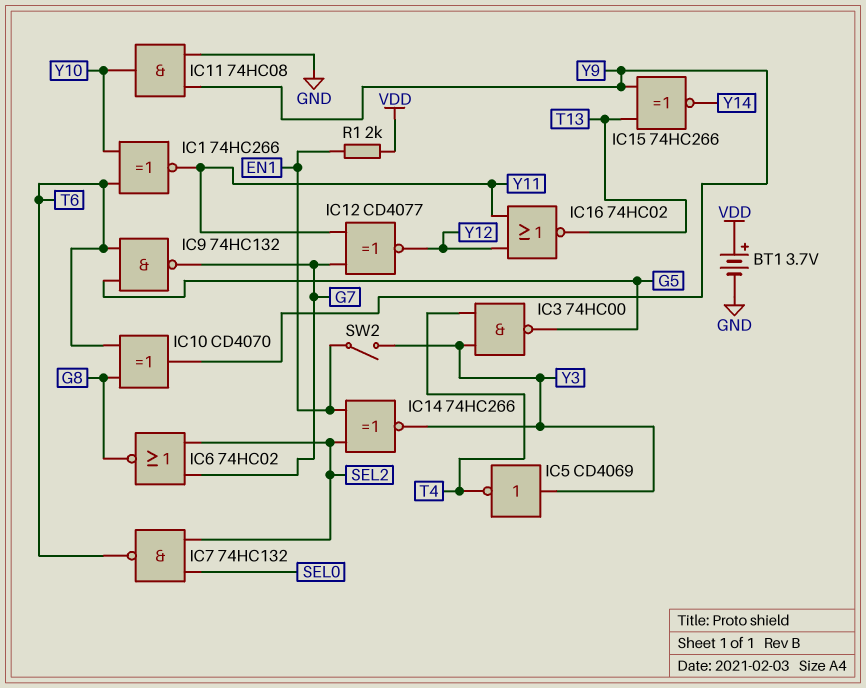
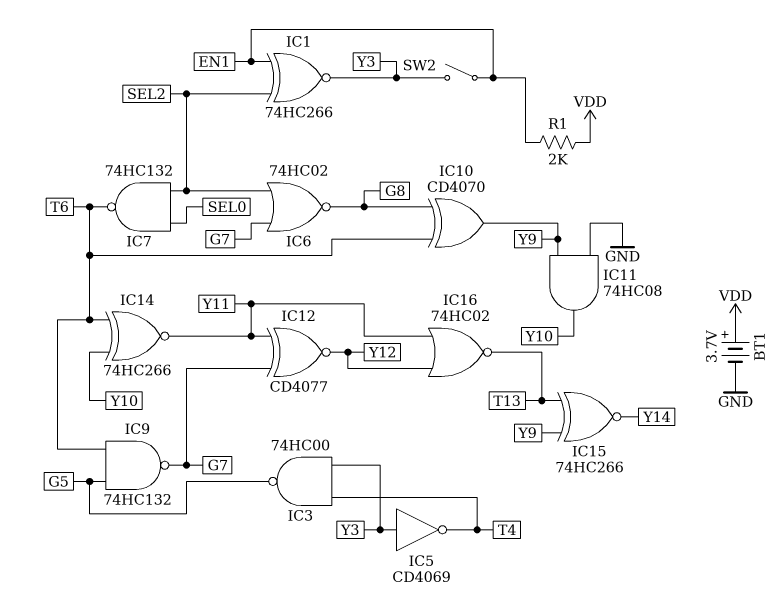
IC1: XNOR 74HC266 (in T6, in Y10, out Y11) -> XNOR 74HC266 (in EN1, in SEL2, out Y3)
IC14: XNOR 74HC266 (in EN1, in SEL2, out Y3) -> XNOR 74HC266 (in T6, in Y10, out Y11)

